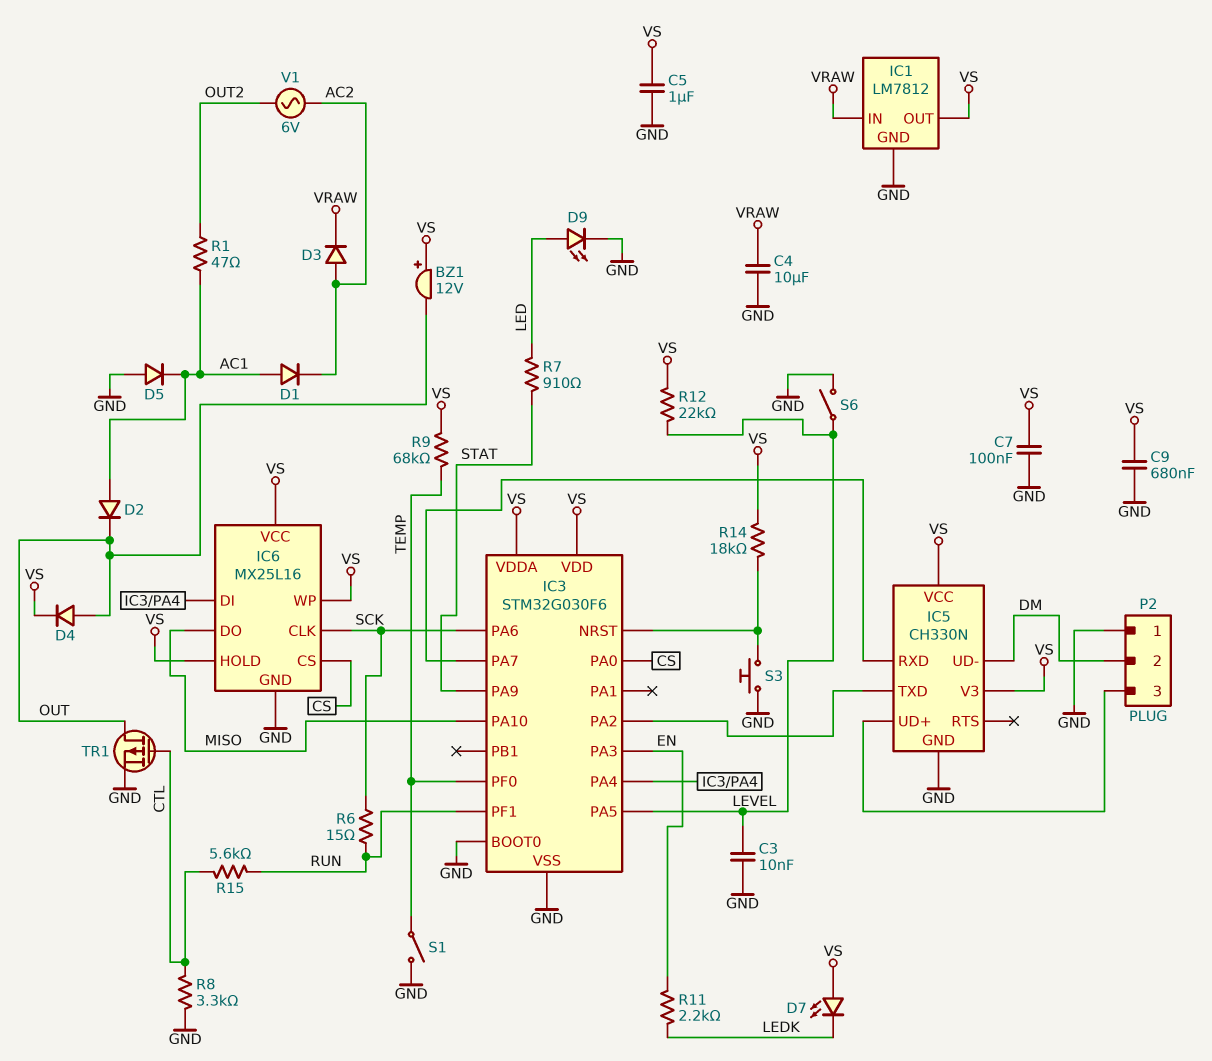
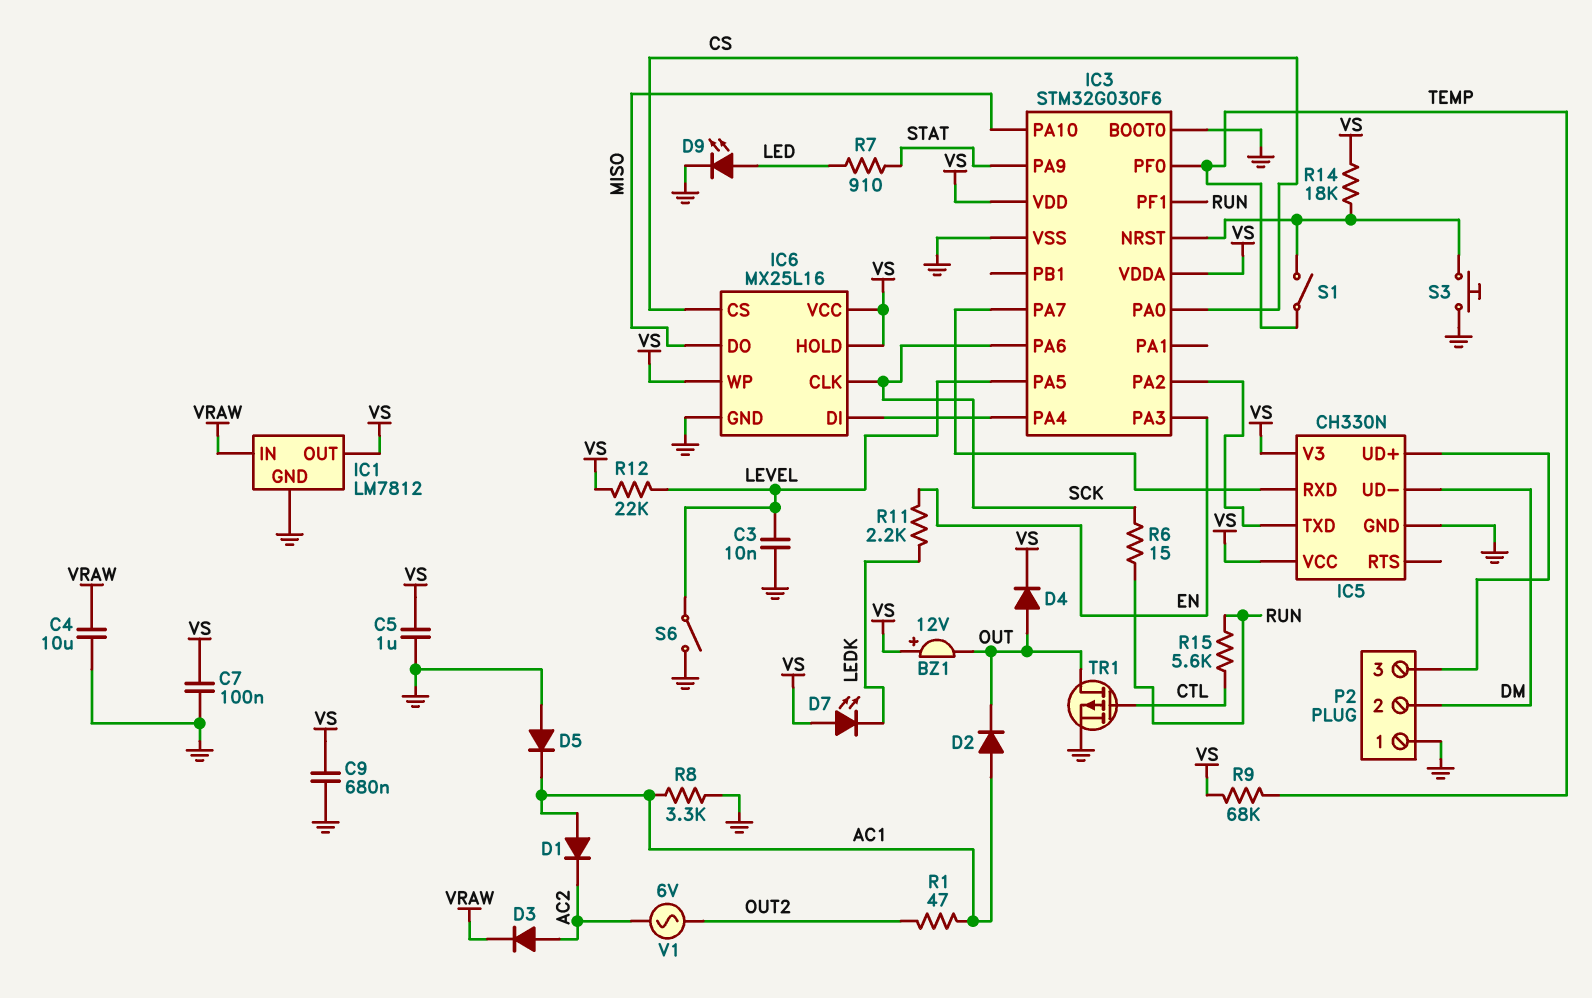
R8: 3.3k (CTL, GND) -> 3.3k (AC1, GND)
S1: switch (GND, TEMP) -> switch (IC3/NRST, TEMP)

